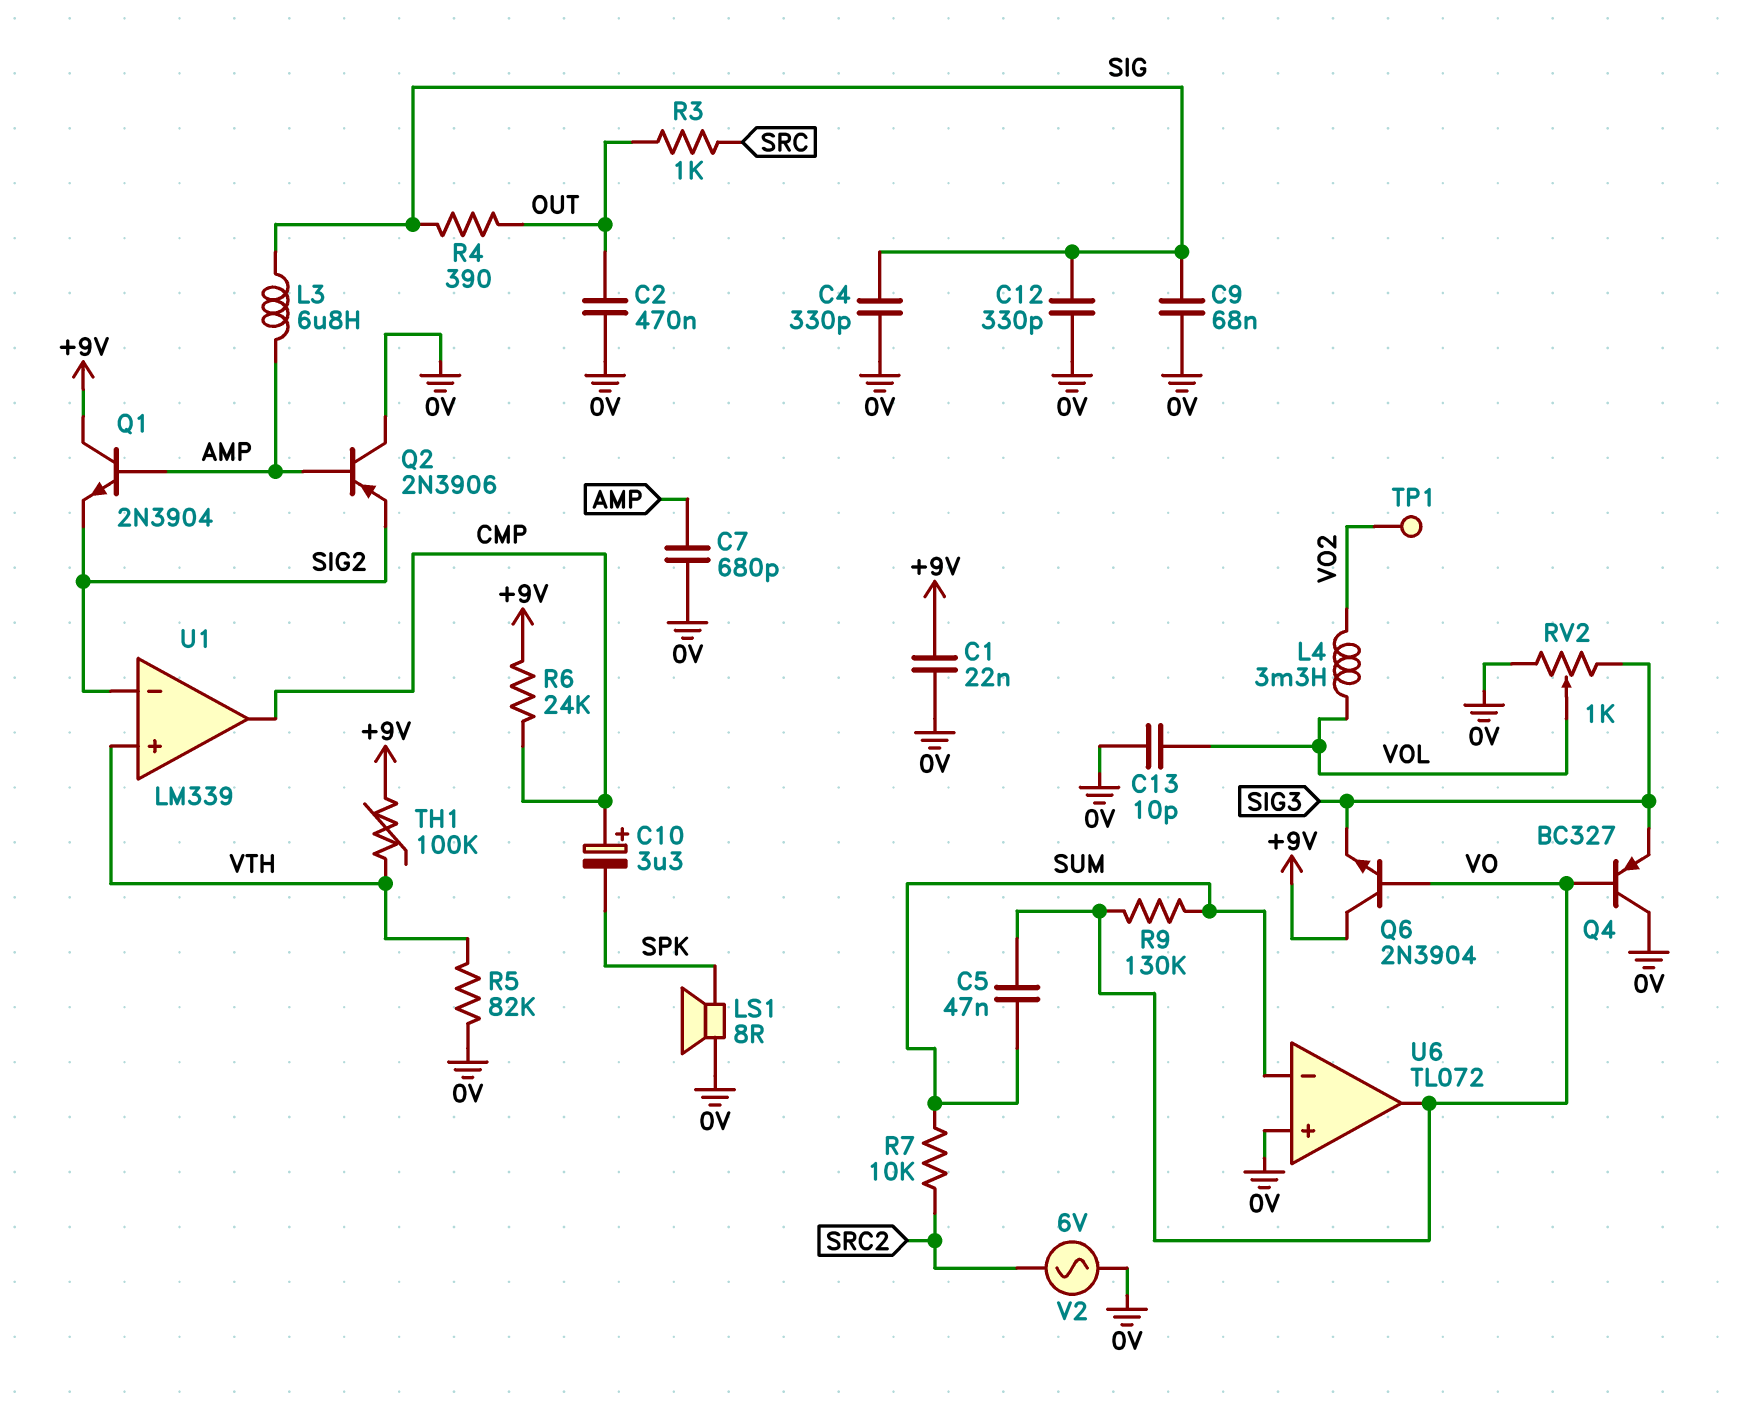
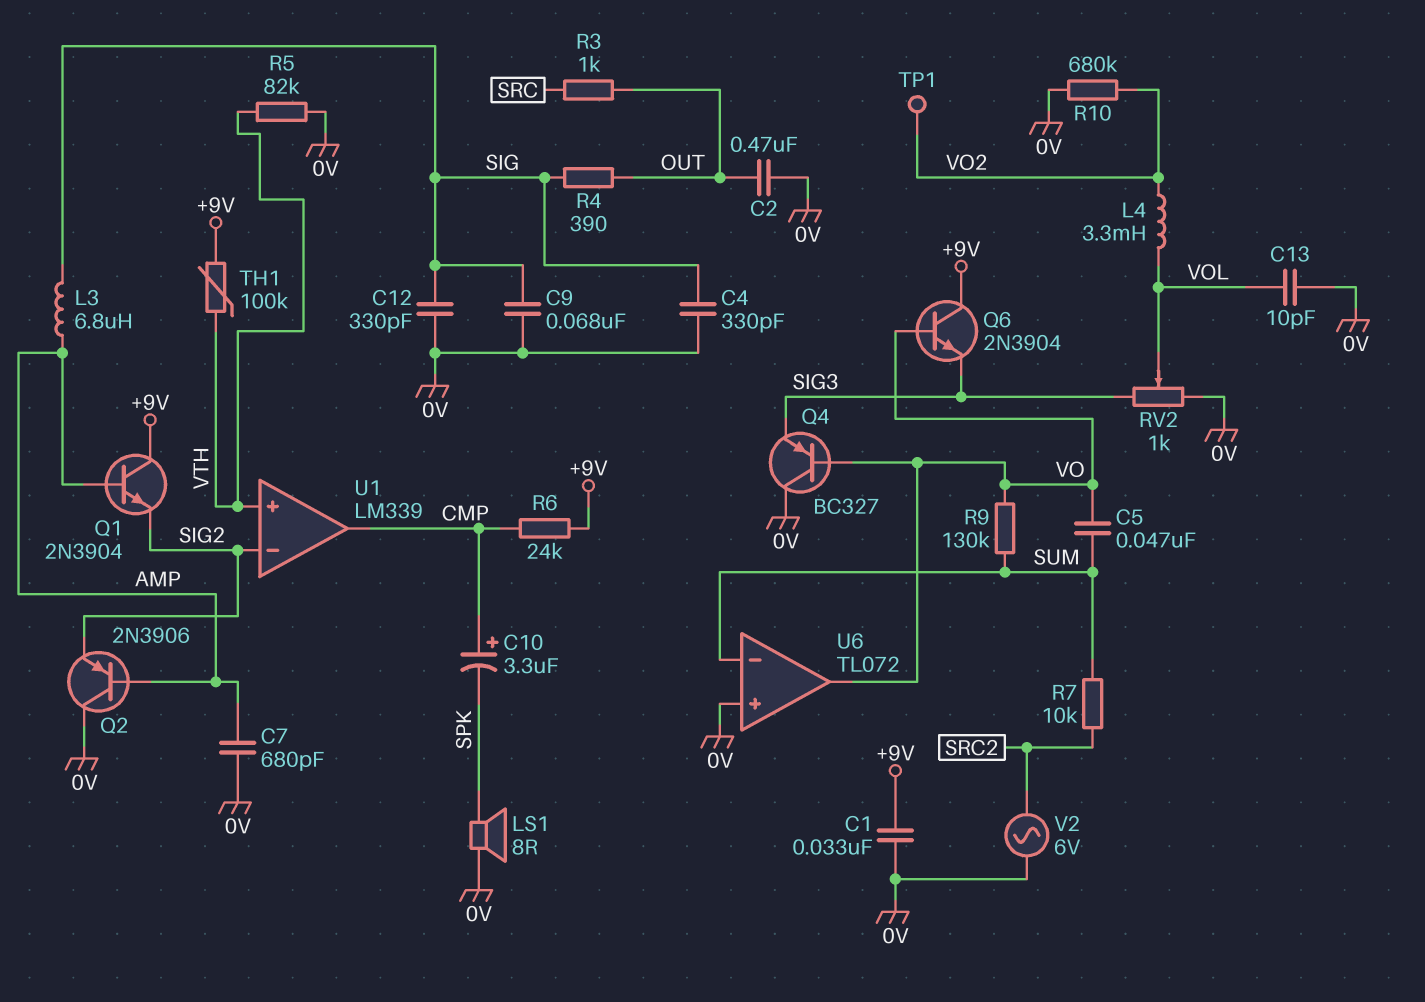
C1: 22nF (+9V, 0V) -> 33nF (+9V, 0V)
R10: none -> 680k (0V, VO2)

